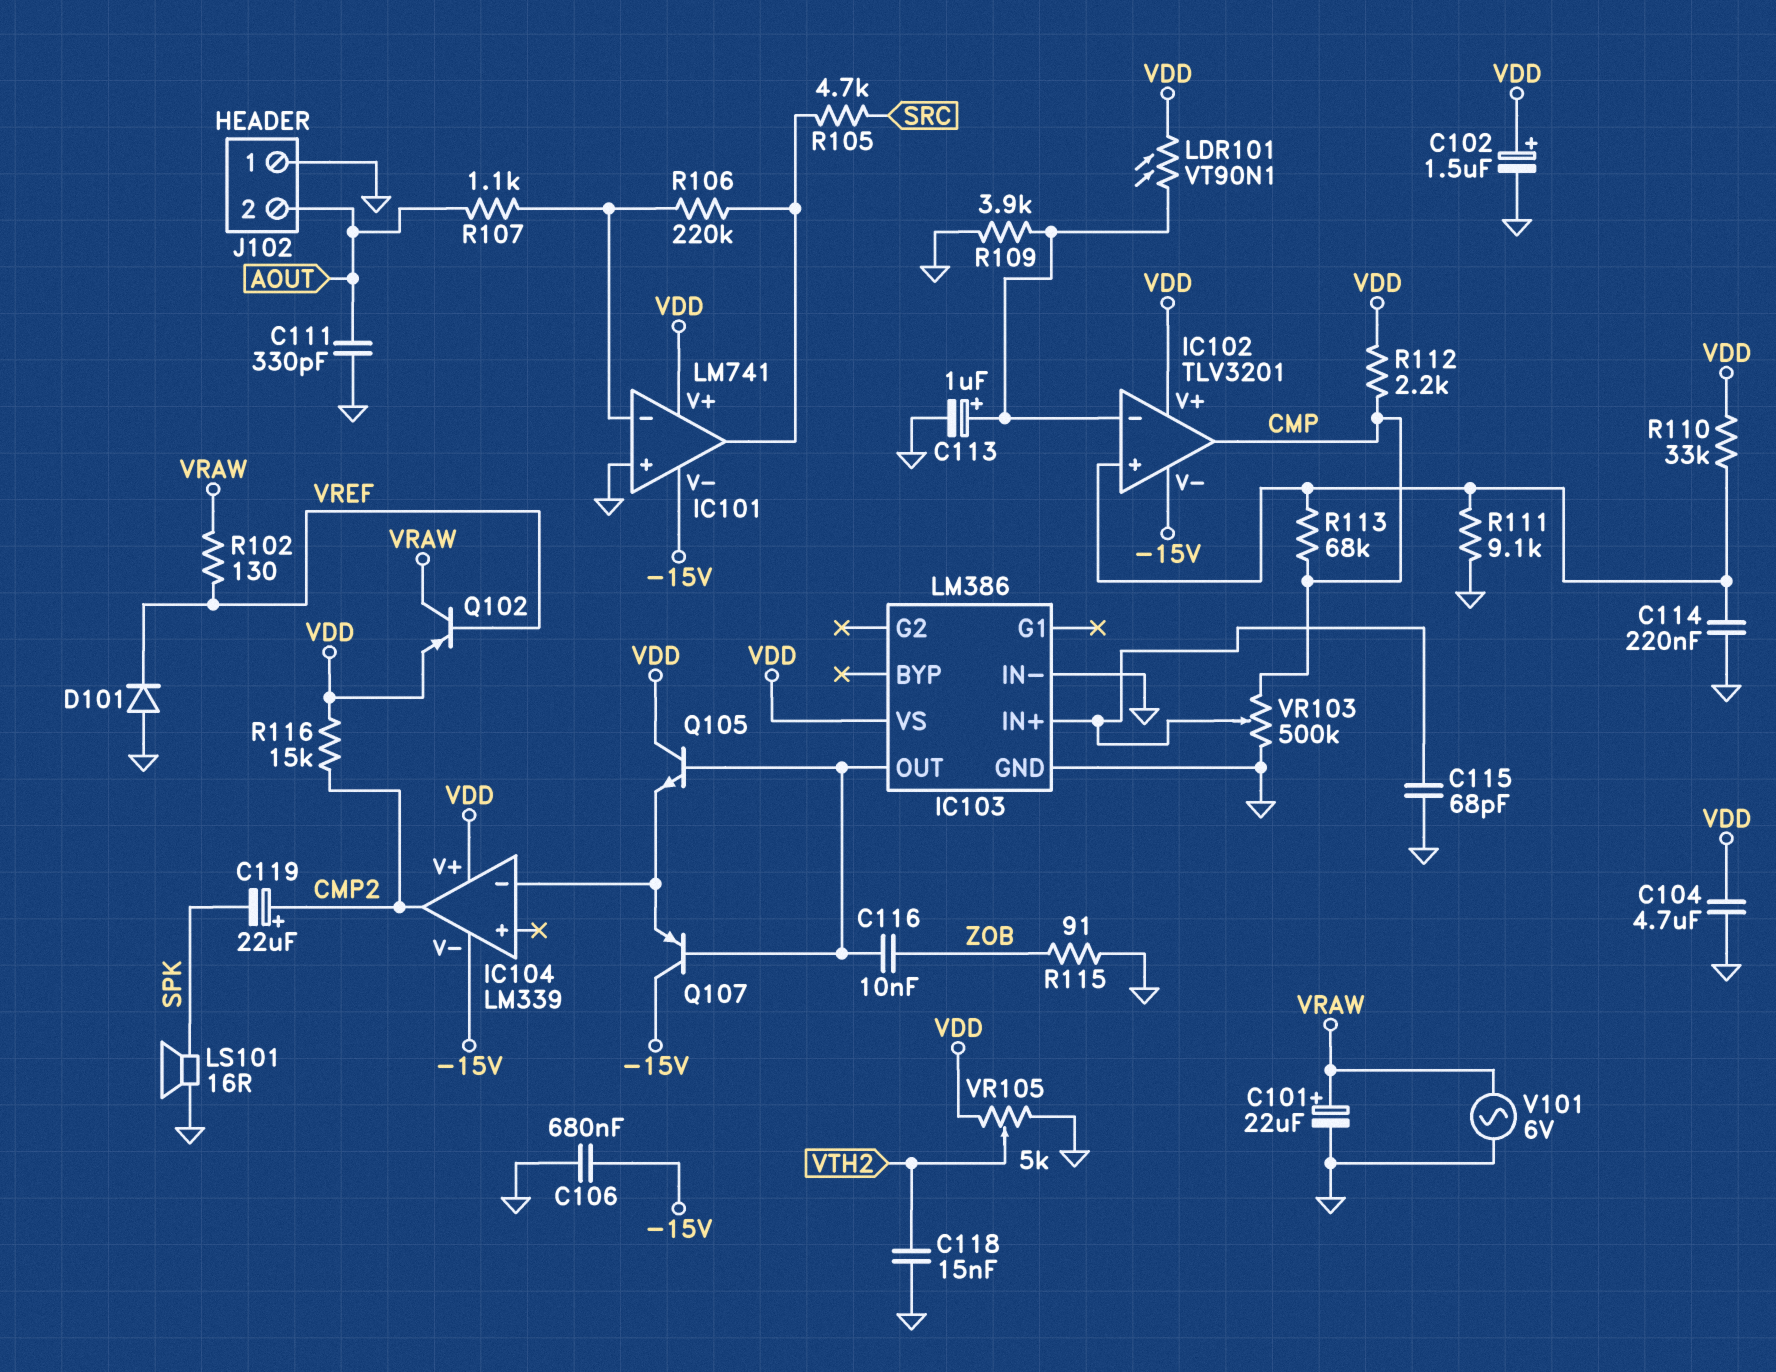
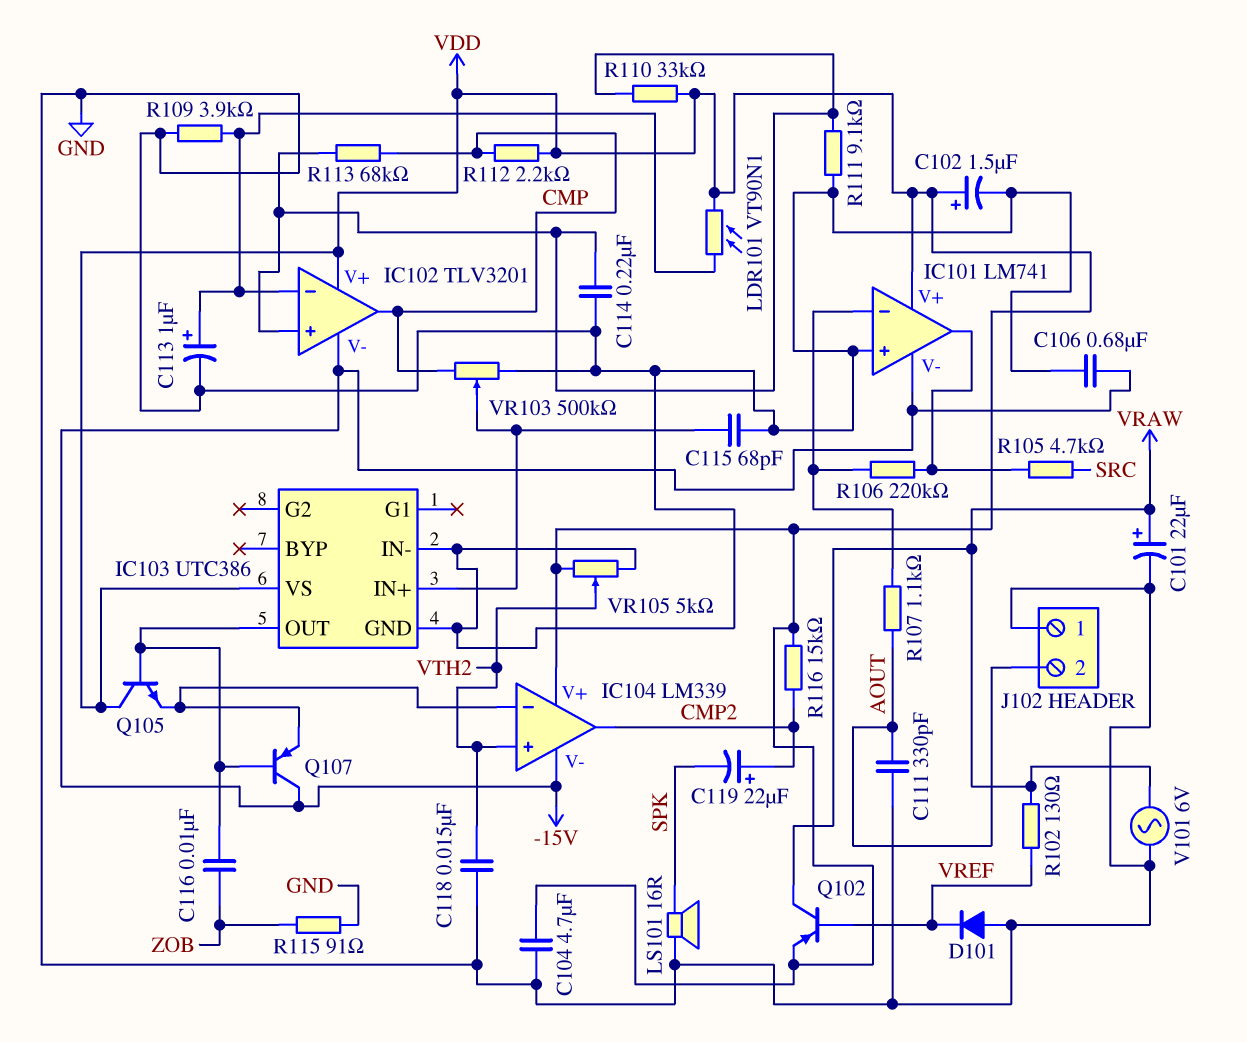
IC103: LM386 -> UTC386
IC104 pin in+: none -> VTH2

